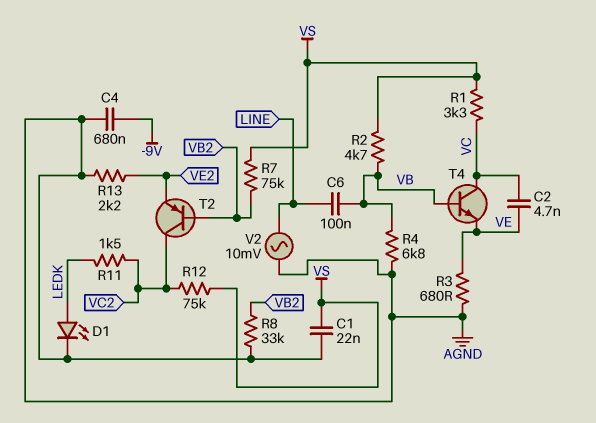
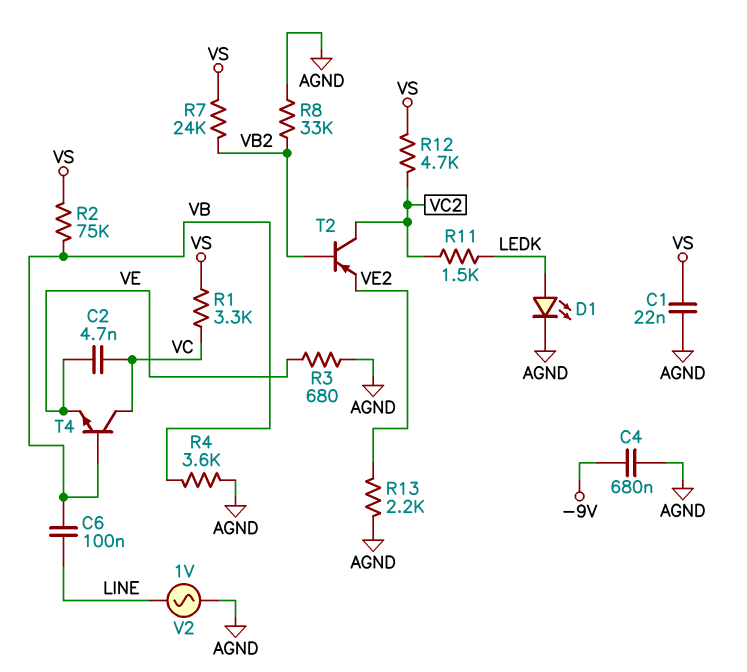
R2: 4.7k (VB, VS) -> 75k (VB, VS)
R4: 6.8k (AGND, VB) -> 3.6k (AGND, VB)
R7: 75k (VB2, VS) -> 24k (VB2, VS)
R12: 75k (VC2, VS) -> 4.7k (VC2, VS)
V2: AC 10mV (AGND, LINE) -> AC 1V (AGND, LINE)

